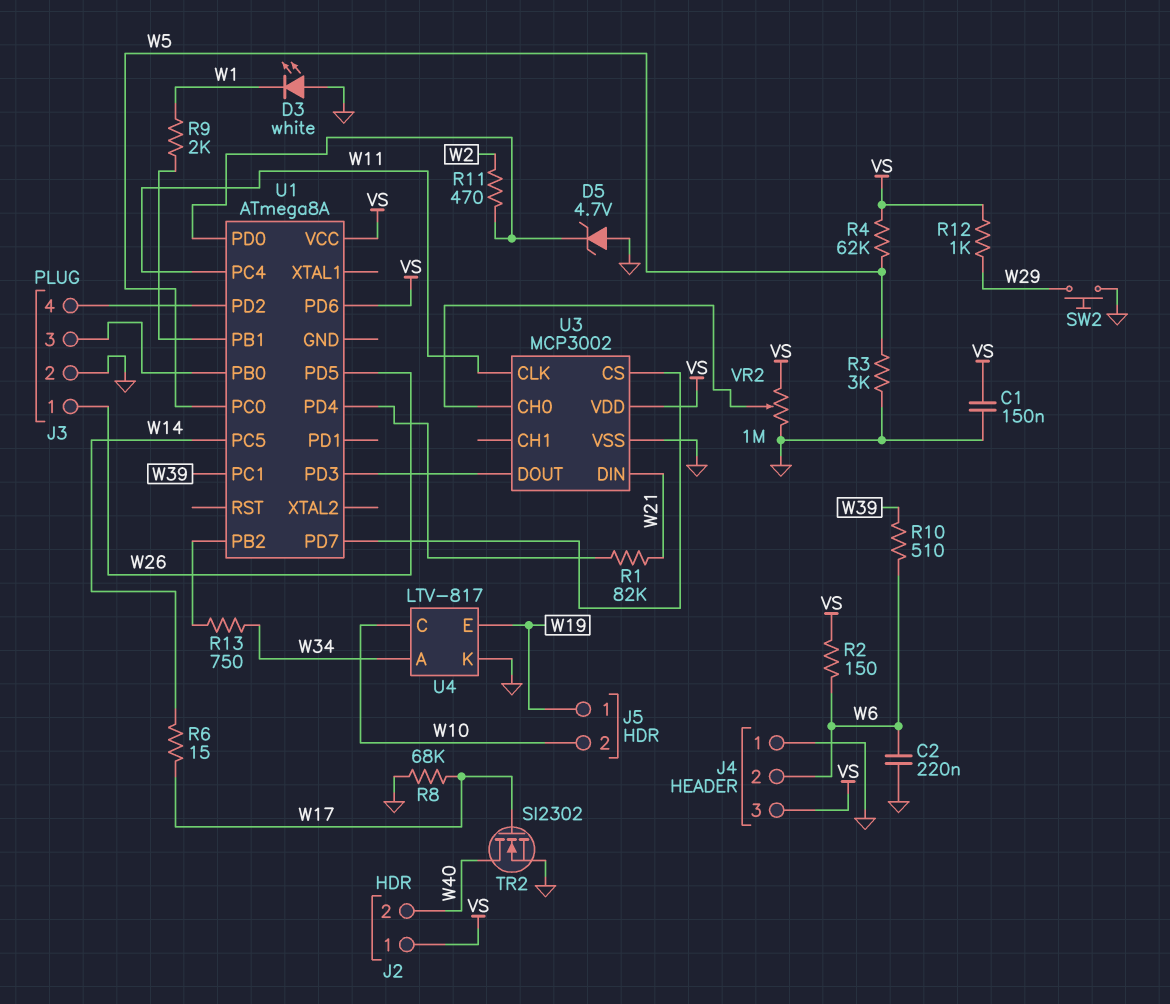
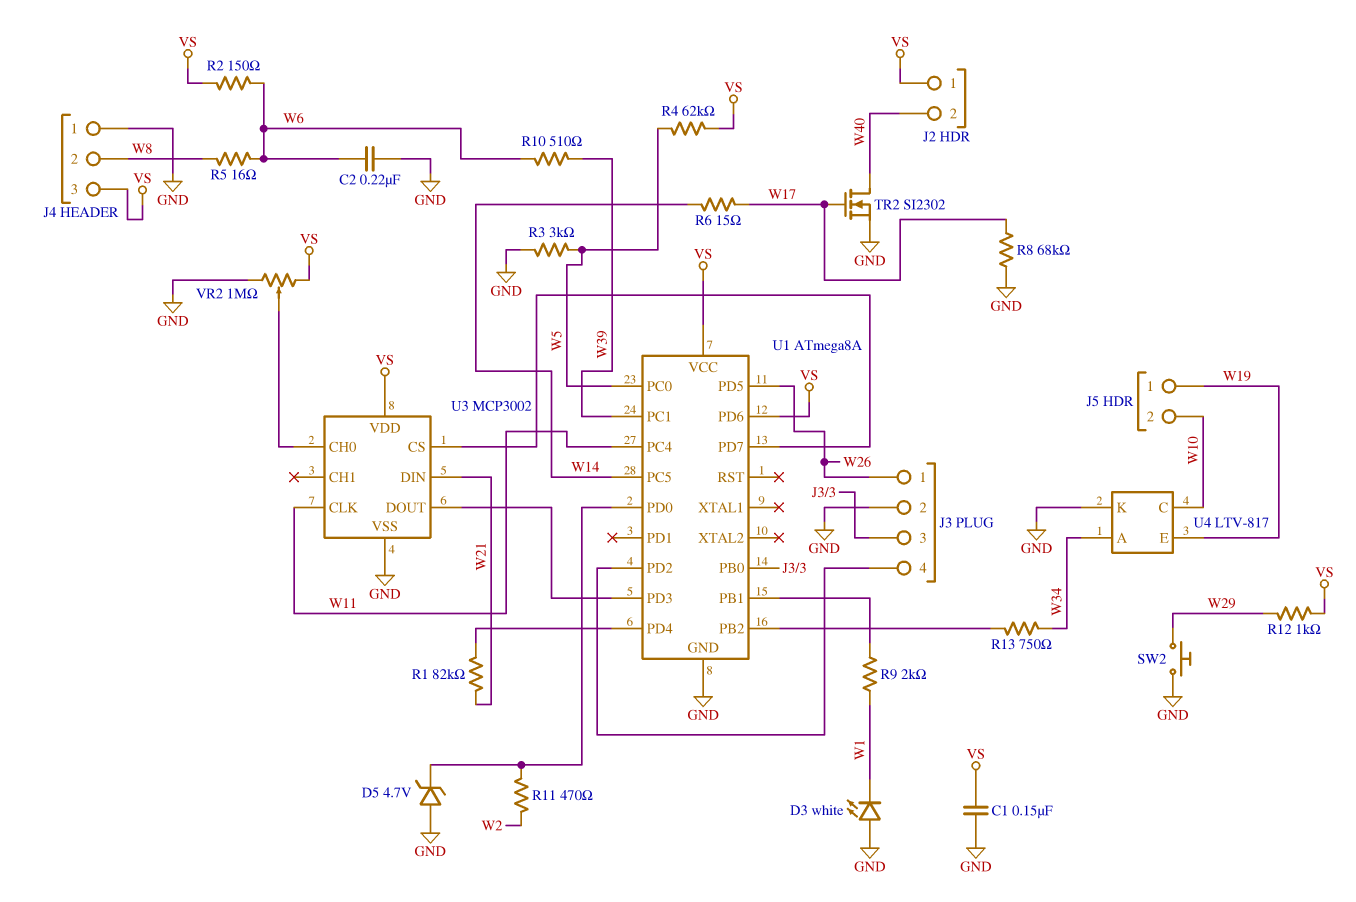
J4 pin 2: W6 -> W8
R5: none -> 16 (W6, W8)
U1 pin GND: none -> GND

